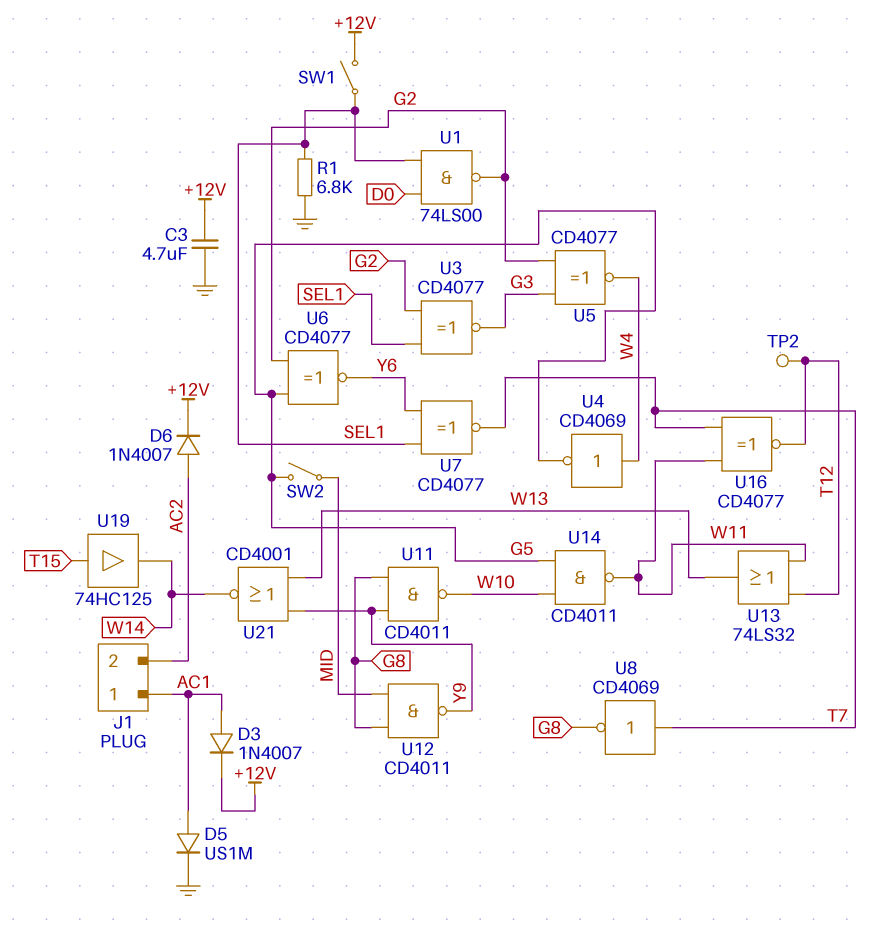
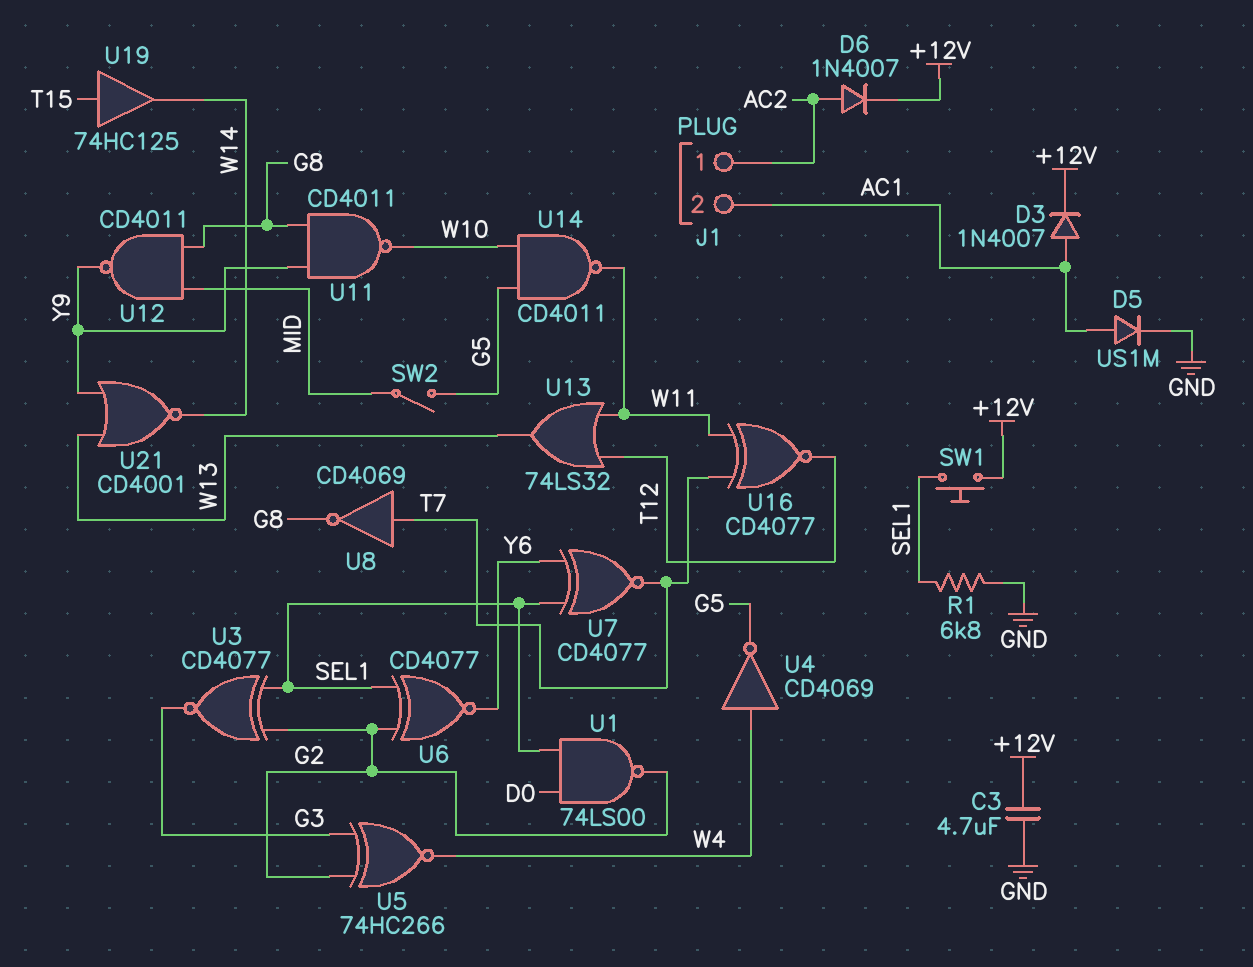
J1 pin 1: AC1 -> AC2
J1 pin 2: AC2 -> AC1
SW1: switch (+12V, SEL1) -> button (+12V, SEL1)
TP2: test point (T12) -> none
U5: XNOR CD4077 (in G2, in G3, out W4) -> XNOR 74HC266 (in G2, in G3, out W4)
U6: XNOR CD4077 (in G2, in G5, out Y6) -> XNOR CD4077 (in G2, in SEL1, out Y6)

